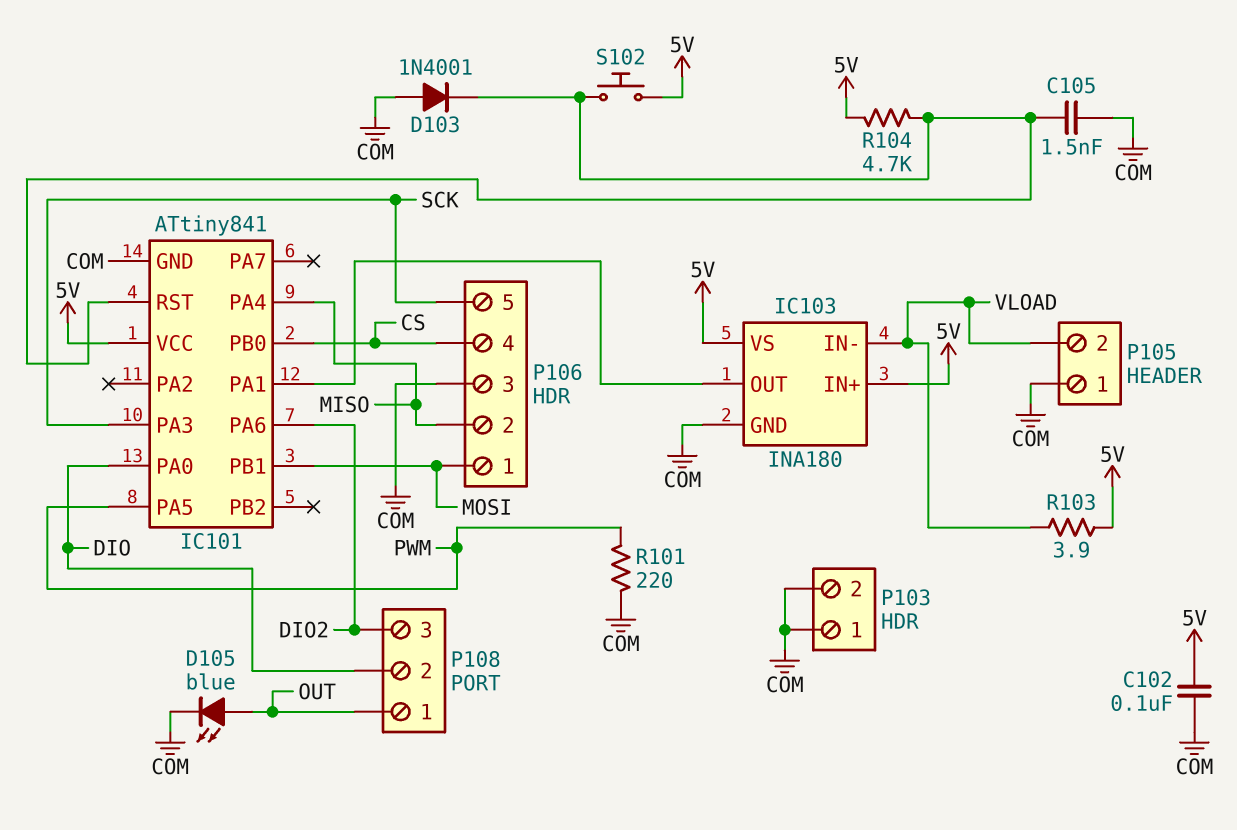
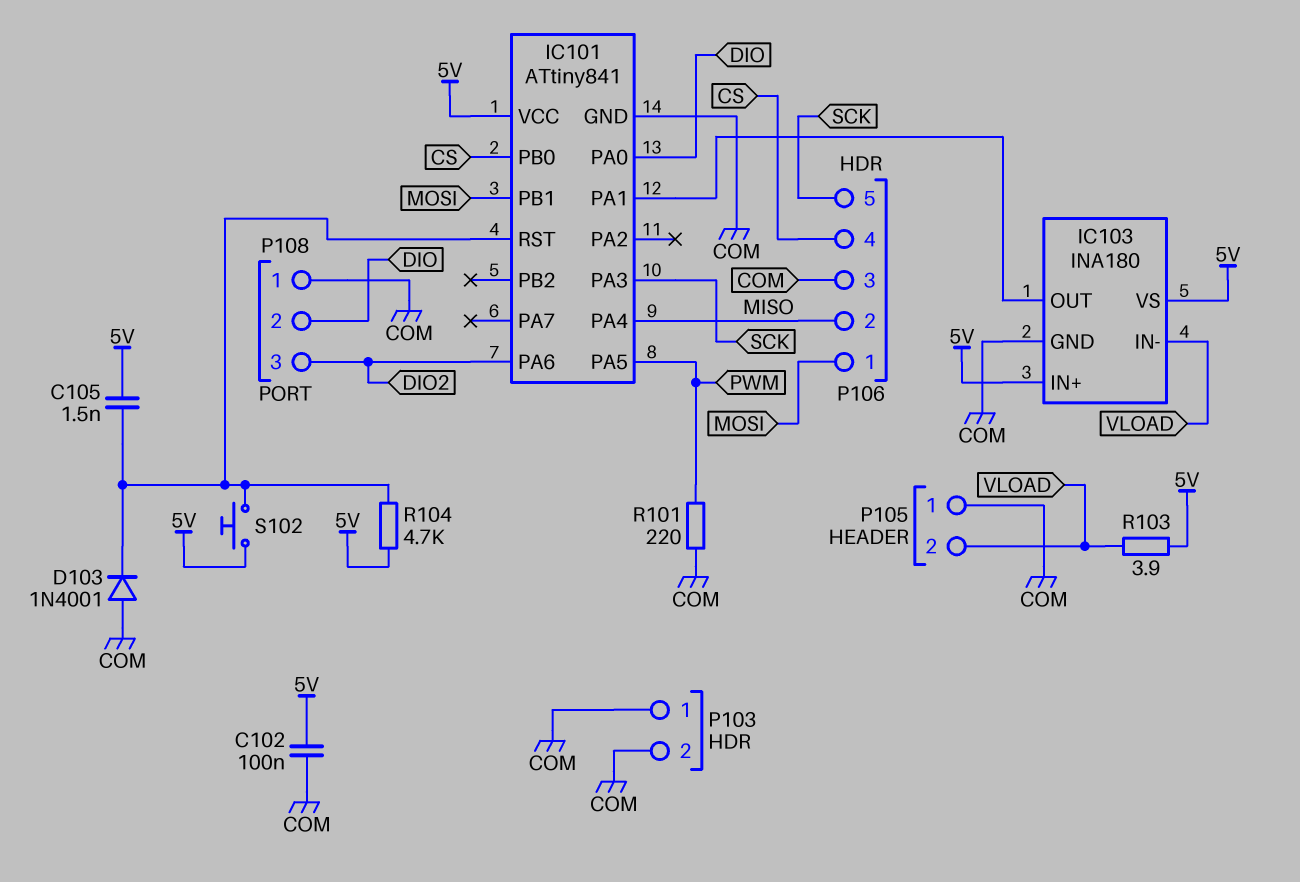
C105: 1.5nF (COM, IC101/RST) -> 1.5nF (5V, IC101/RST)
D105: LED blue (A OUT, K COM) -> none
P108 pin 1: OUT -> COM

